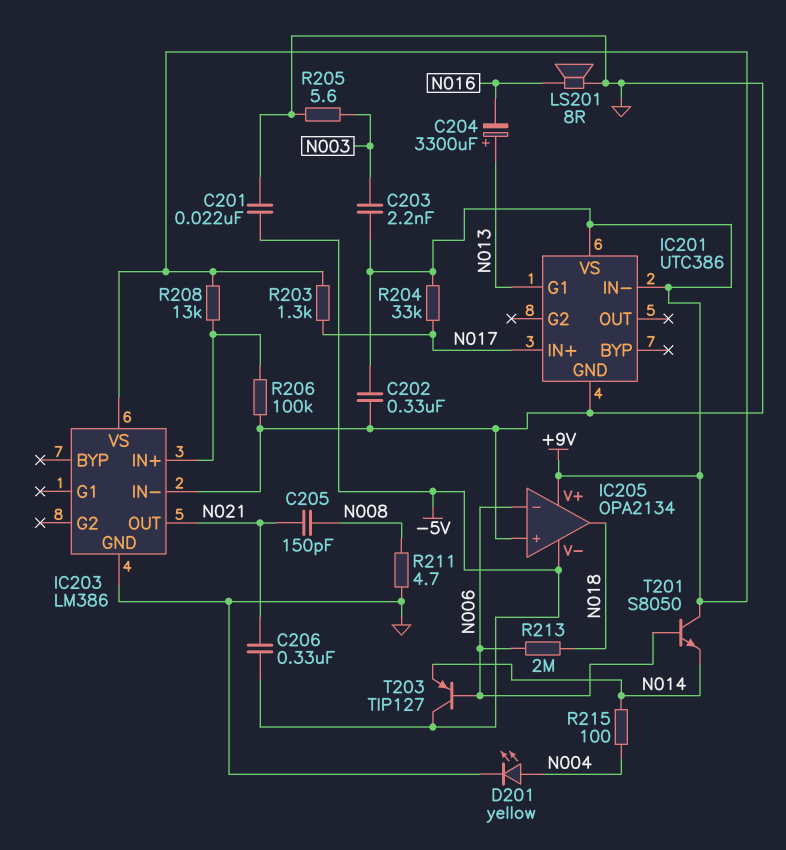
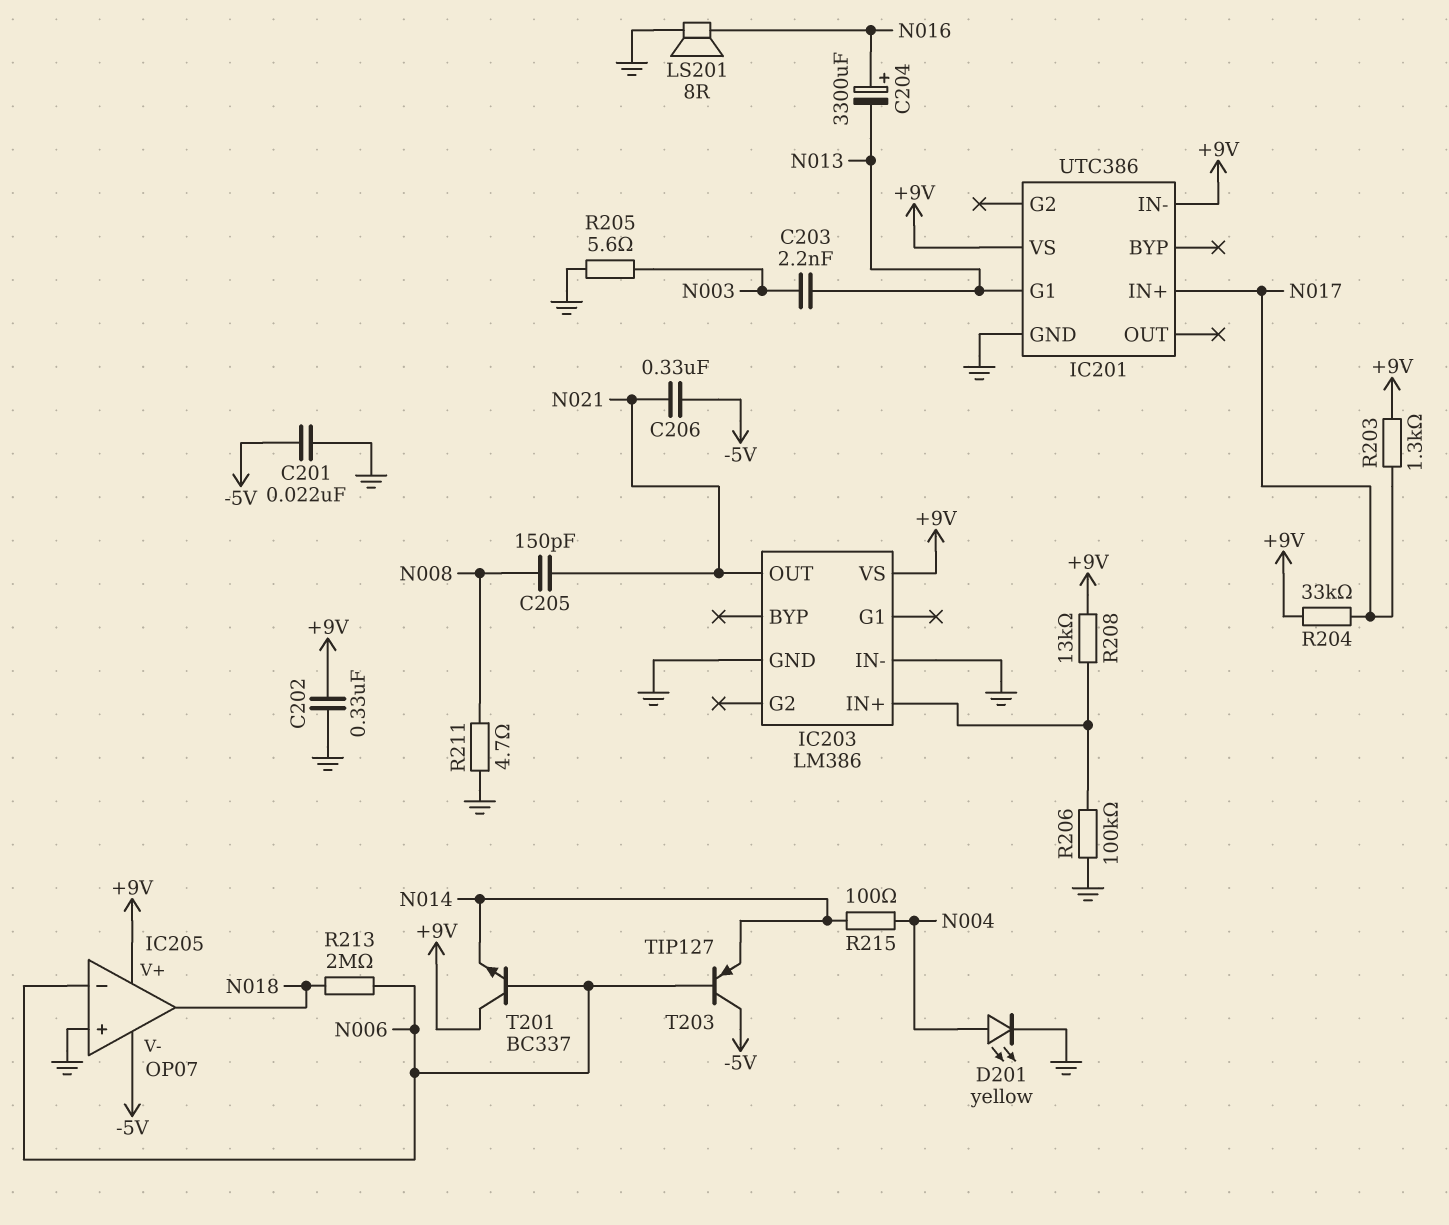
C203: 2.2nF (+9V, N003) -> 2.2nF (N003, N013)
C204: 3300uF (plus N013, minus N016) -> 3300uF (plus N016, minus N013)
IC205: OPA2134 -> OP07
T201: NPN S8050 (B N006, C +9V, E N014) -> NPN BC337 (B N006, C +9V, E N014)

